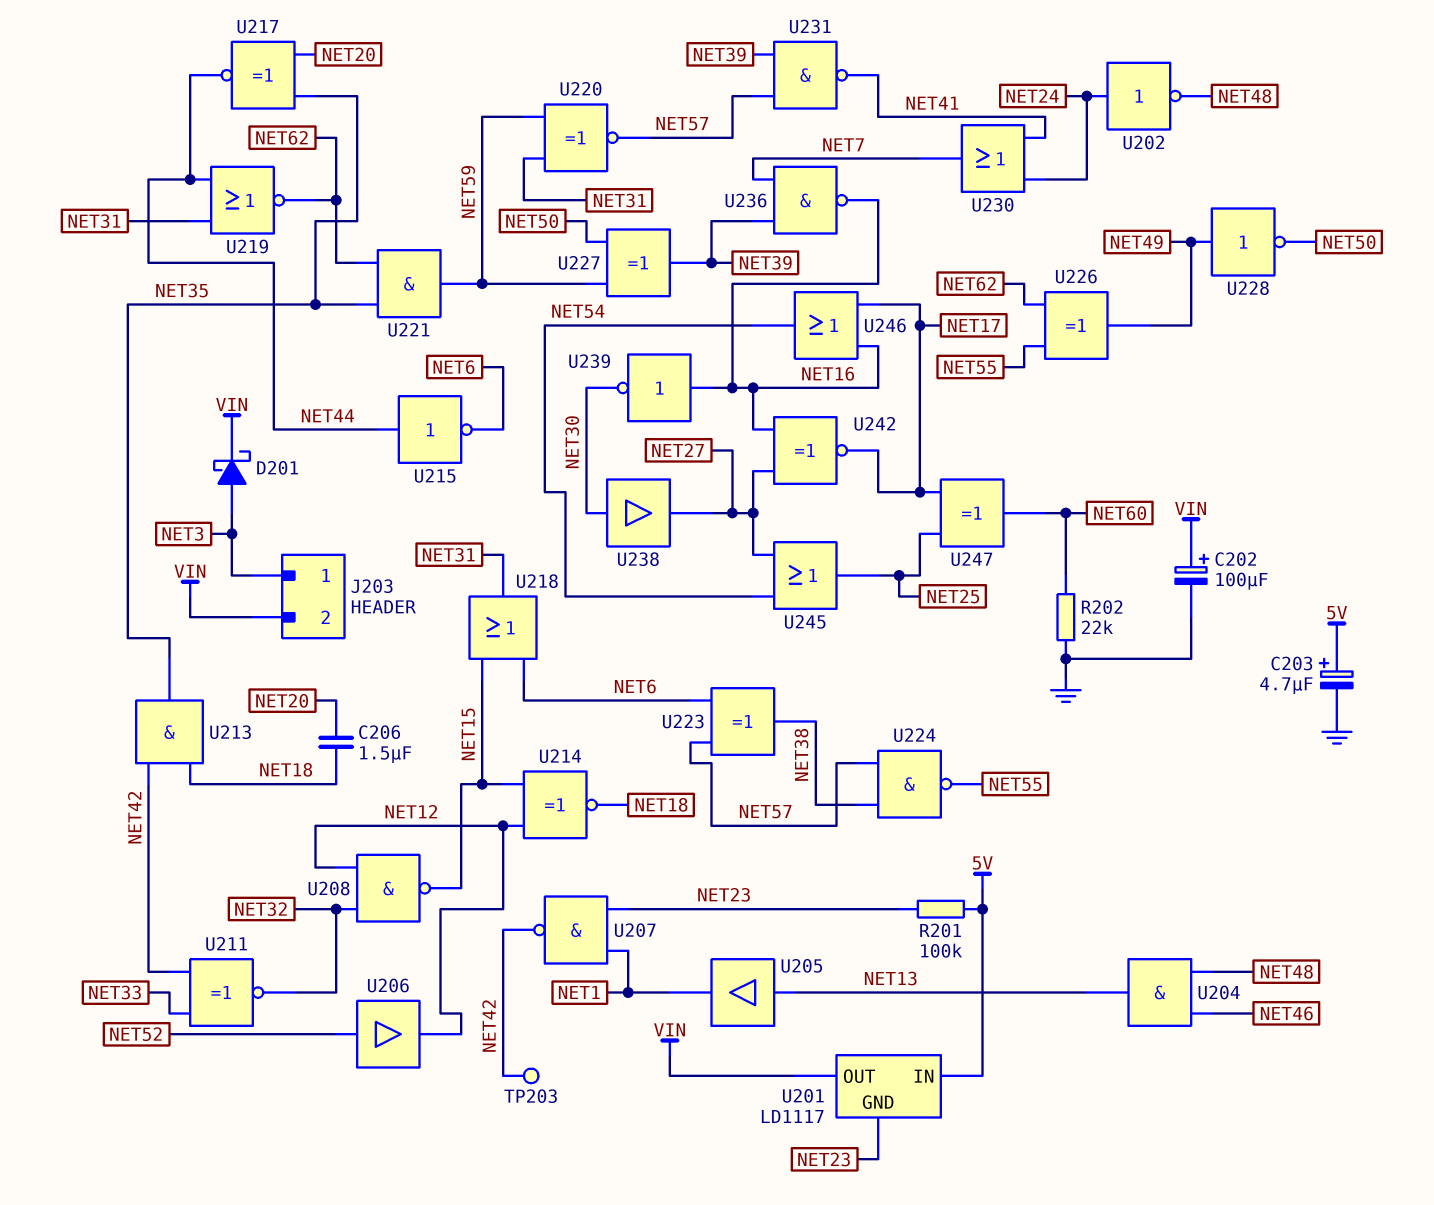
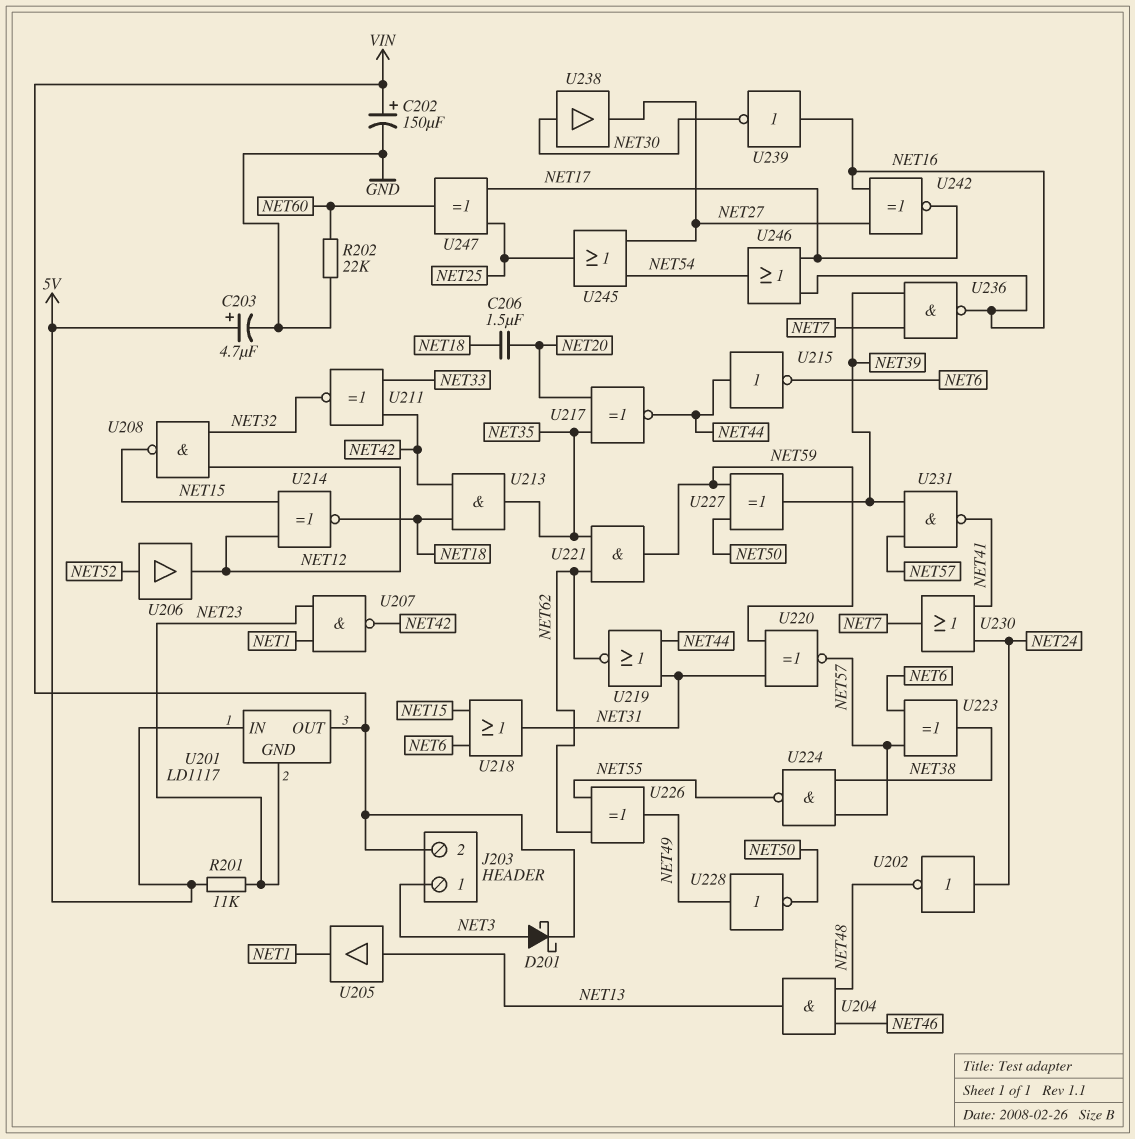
C202: 100uF (plus VIN, minus GND) -> 150uF (plus VIN, minus GND)
R201: 100k (5V, NET23) -> 11k (5V, NET23)
TP203: test point (NET42) -> none

